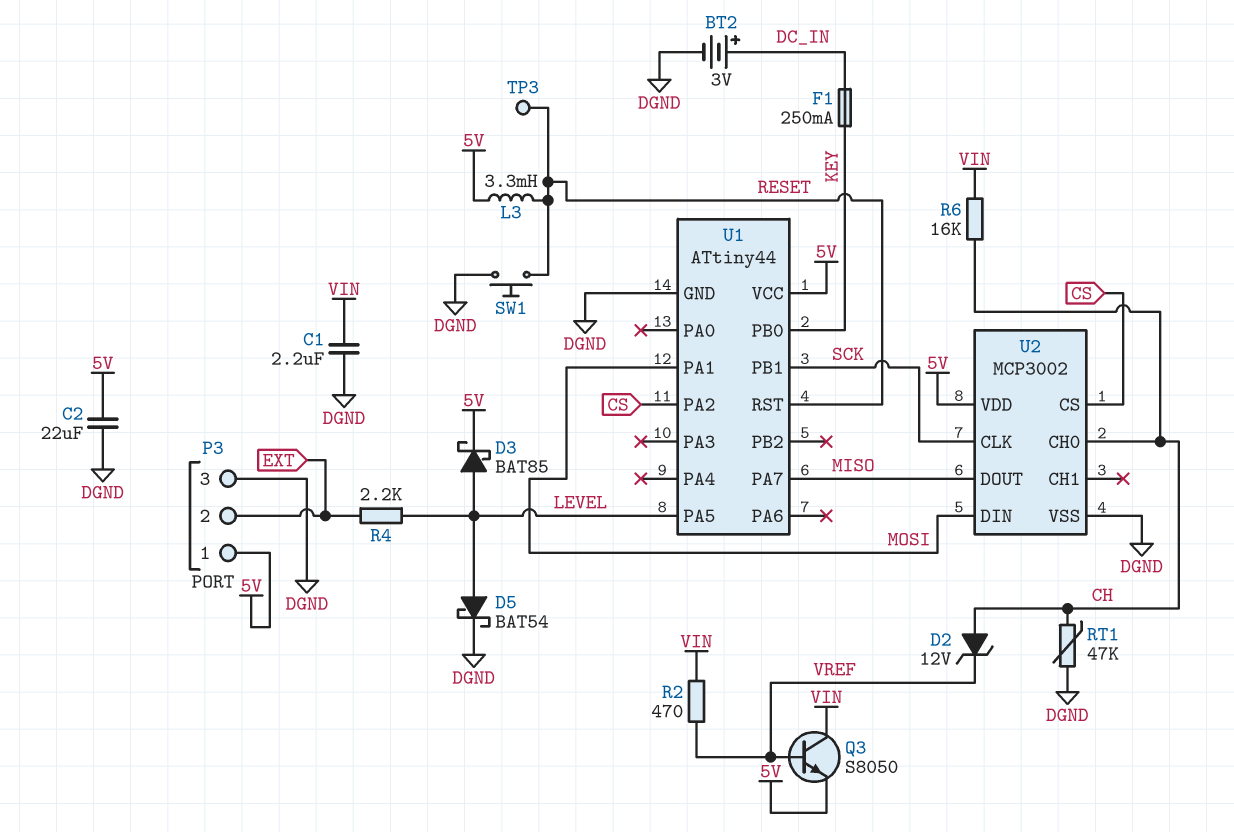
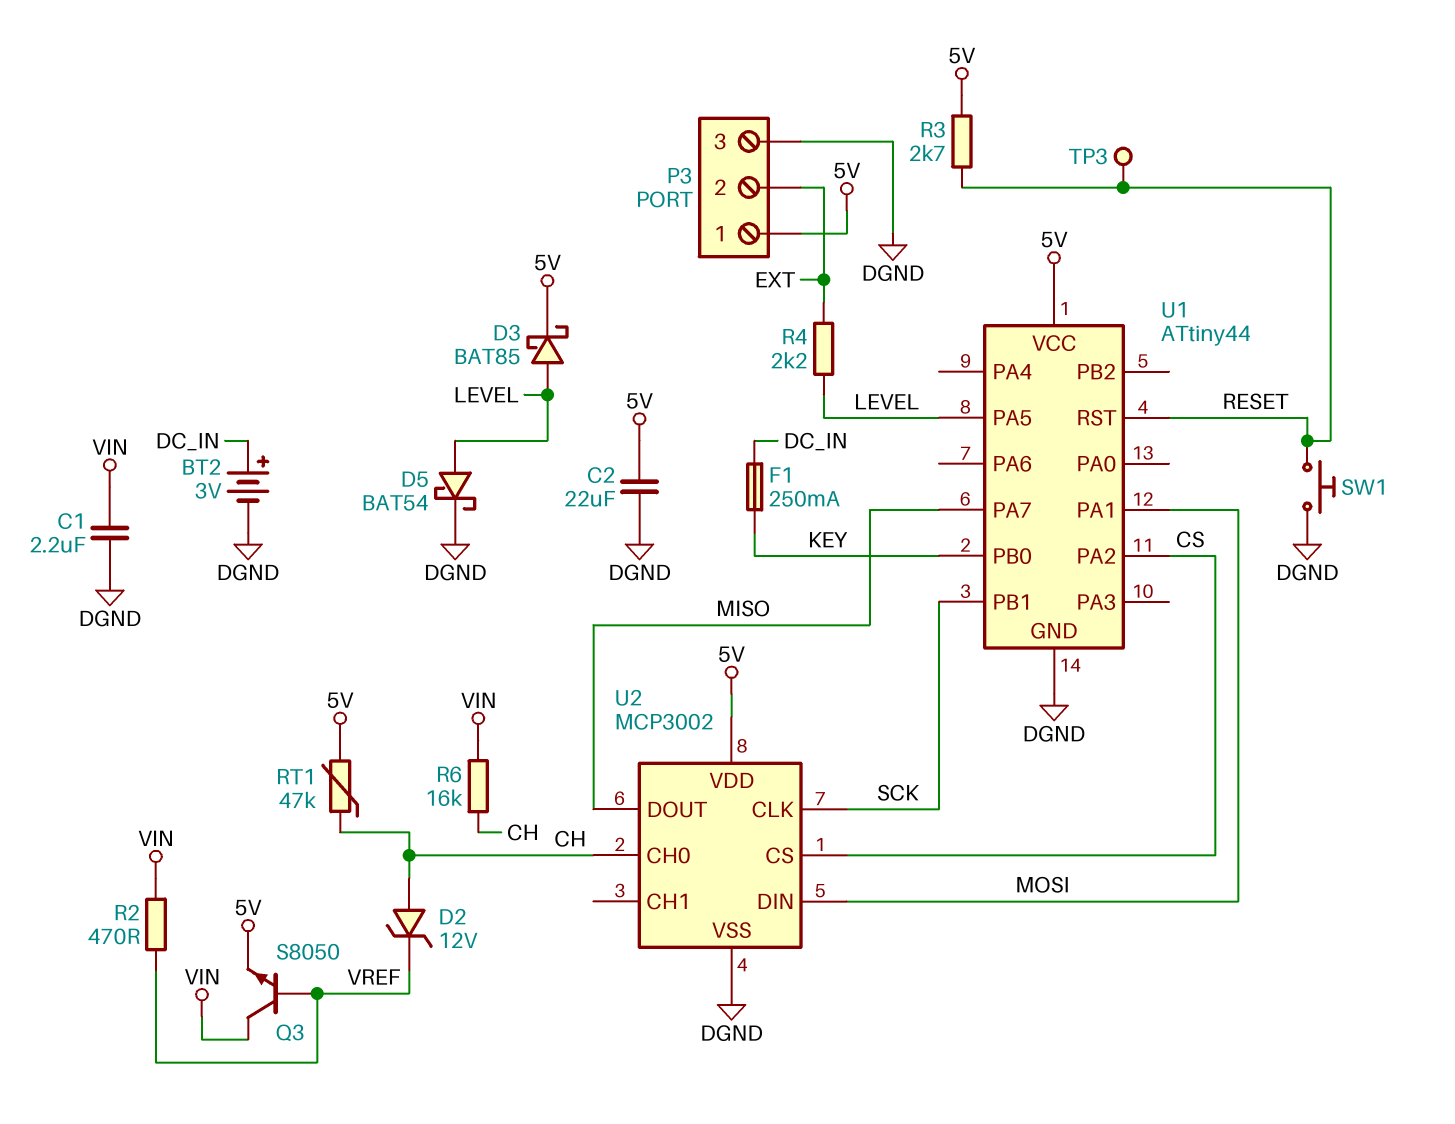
L3: 3.3mH (5V, RESET) -> none
R3: none -> 2.7k (5V, RESET)
RT1: 47k (CH, DGND) -> 47k (5V, CH)

